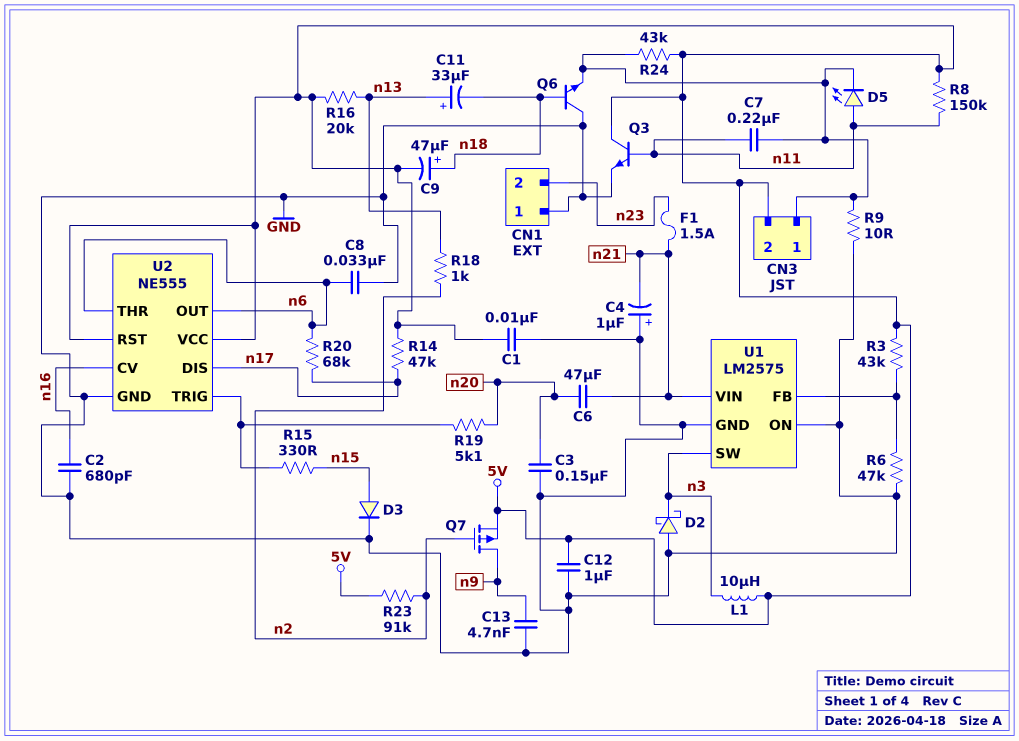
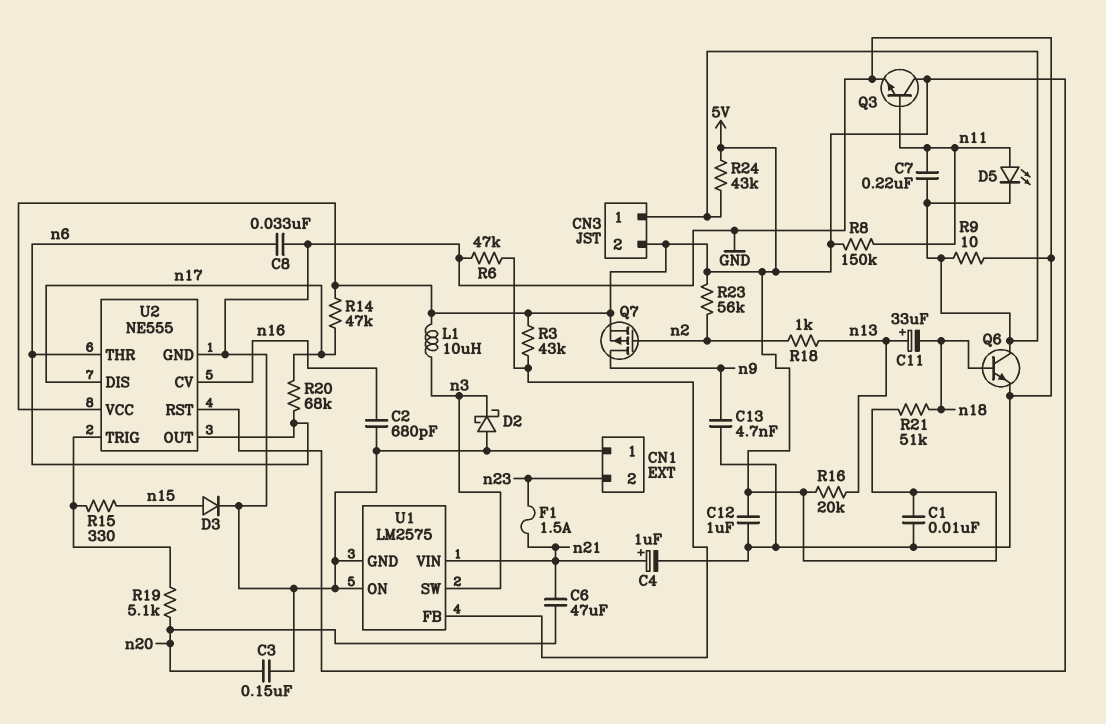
C4: 1uF (plus GND, minus n21) -> 1uF (plus n21, minus GND)
C9: 47uF (plus n18, minus 5V) -> none
Q6: NPN (B n18, C GND, E CN3/1) -> NPN (B n18, C CN3/1, E GND)
R21: none -> 51k (5V, n18)
R23: 91k (5V, n2) -> 56k (5V, n2)

